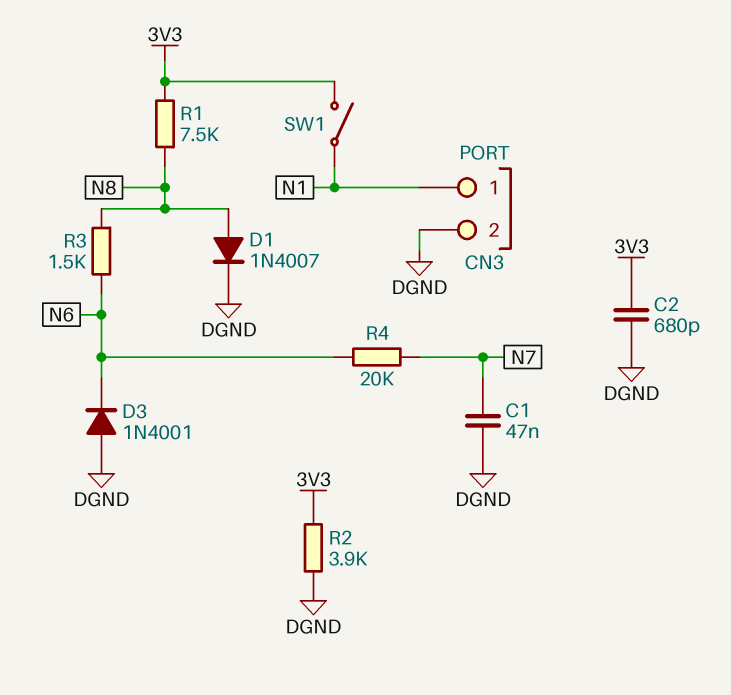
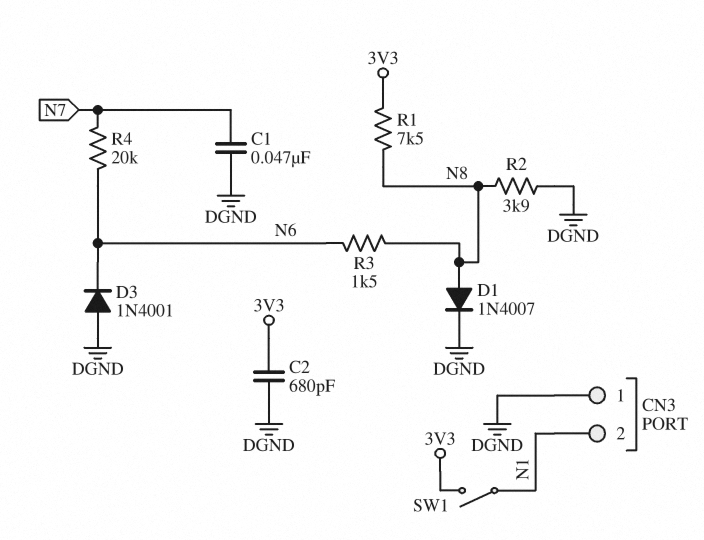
CN3 pin 1: N1 -> DGND
CN3 pin 2: DGND -> N1
R2: 3.9k (3V3, DGND) -> 3.9k (DGND, N8)

